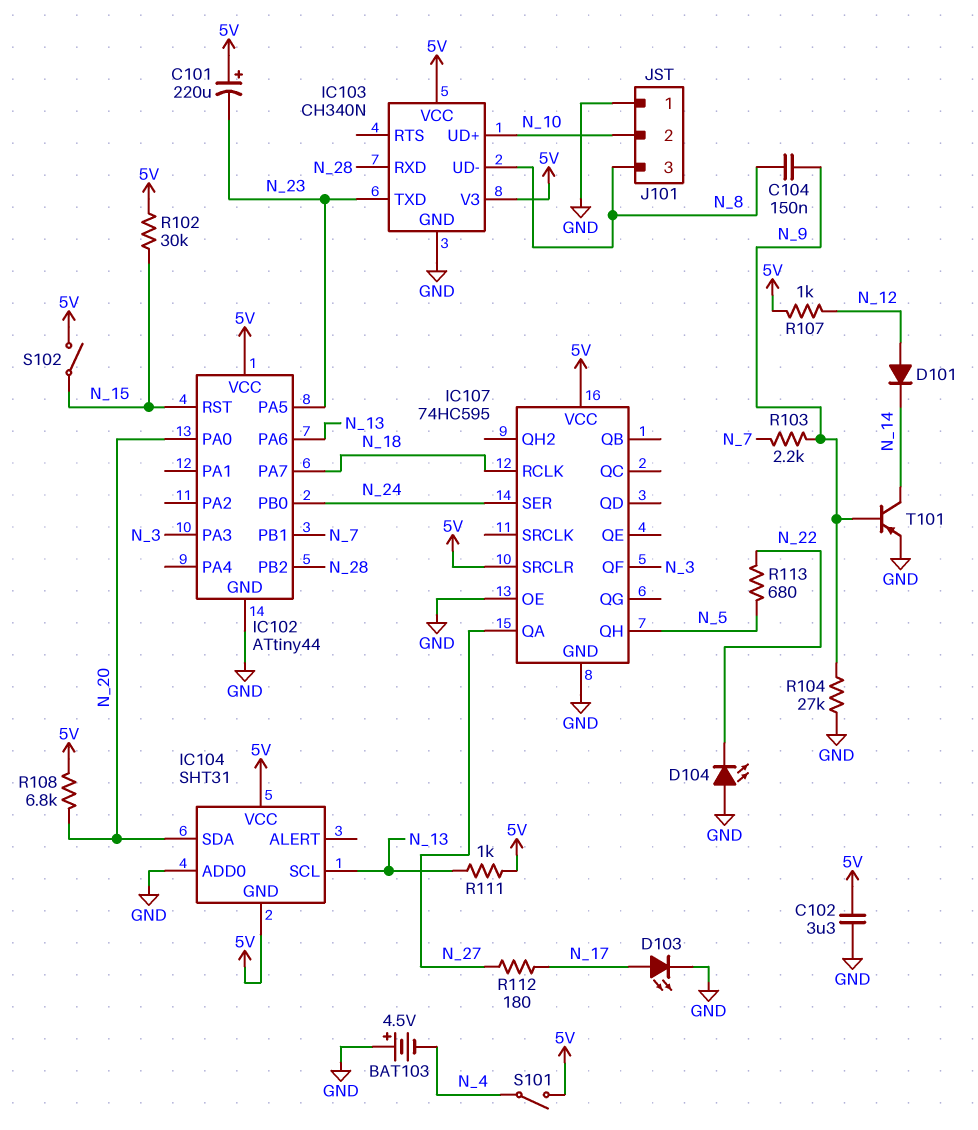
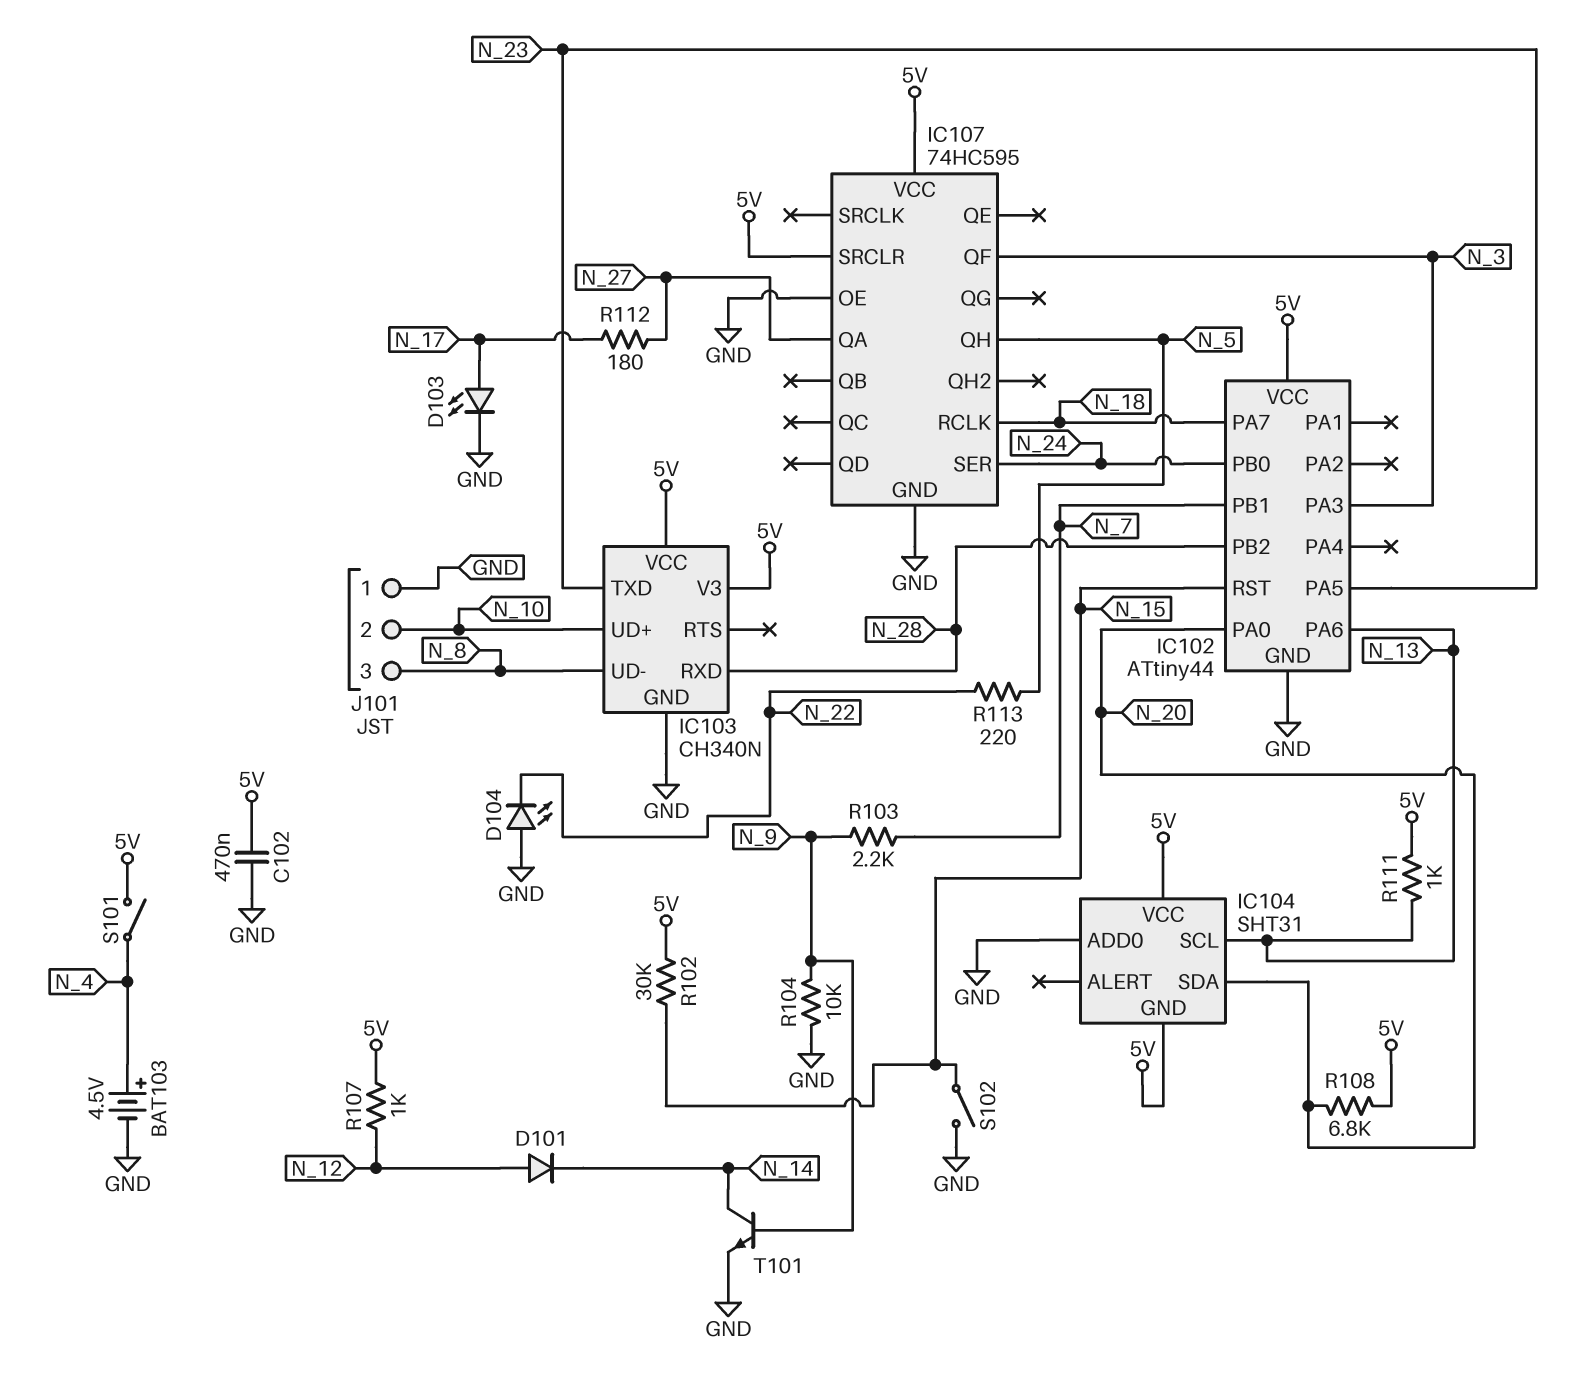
BAT103: 4.5V (plus GND, minus N_4) -> 4.5V (plus N_4, minus GND)
C101: 220uF (plus 5V, minus N_23) -> none
C102: 3.3uF (5V, GND) -> 470nF (5V, GND)
C104: 150nF (N_8, N_9) -> none
R104: 27k (GND, N_9) -> 10k (GND, N_9)
R113: 680 (N_5, N_22) -> 220 (N_5, N_22)
S102: switch (5V, N_15) -> switch (GND, N_15)
T101: PNP (B N_9, C N_14, E GND) -> NPN (B N_9, C N_14, E GND)

